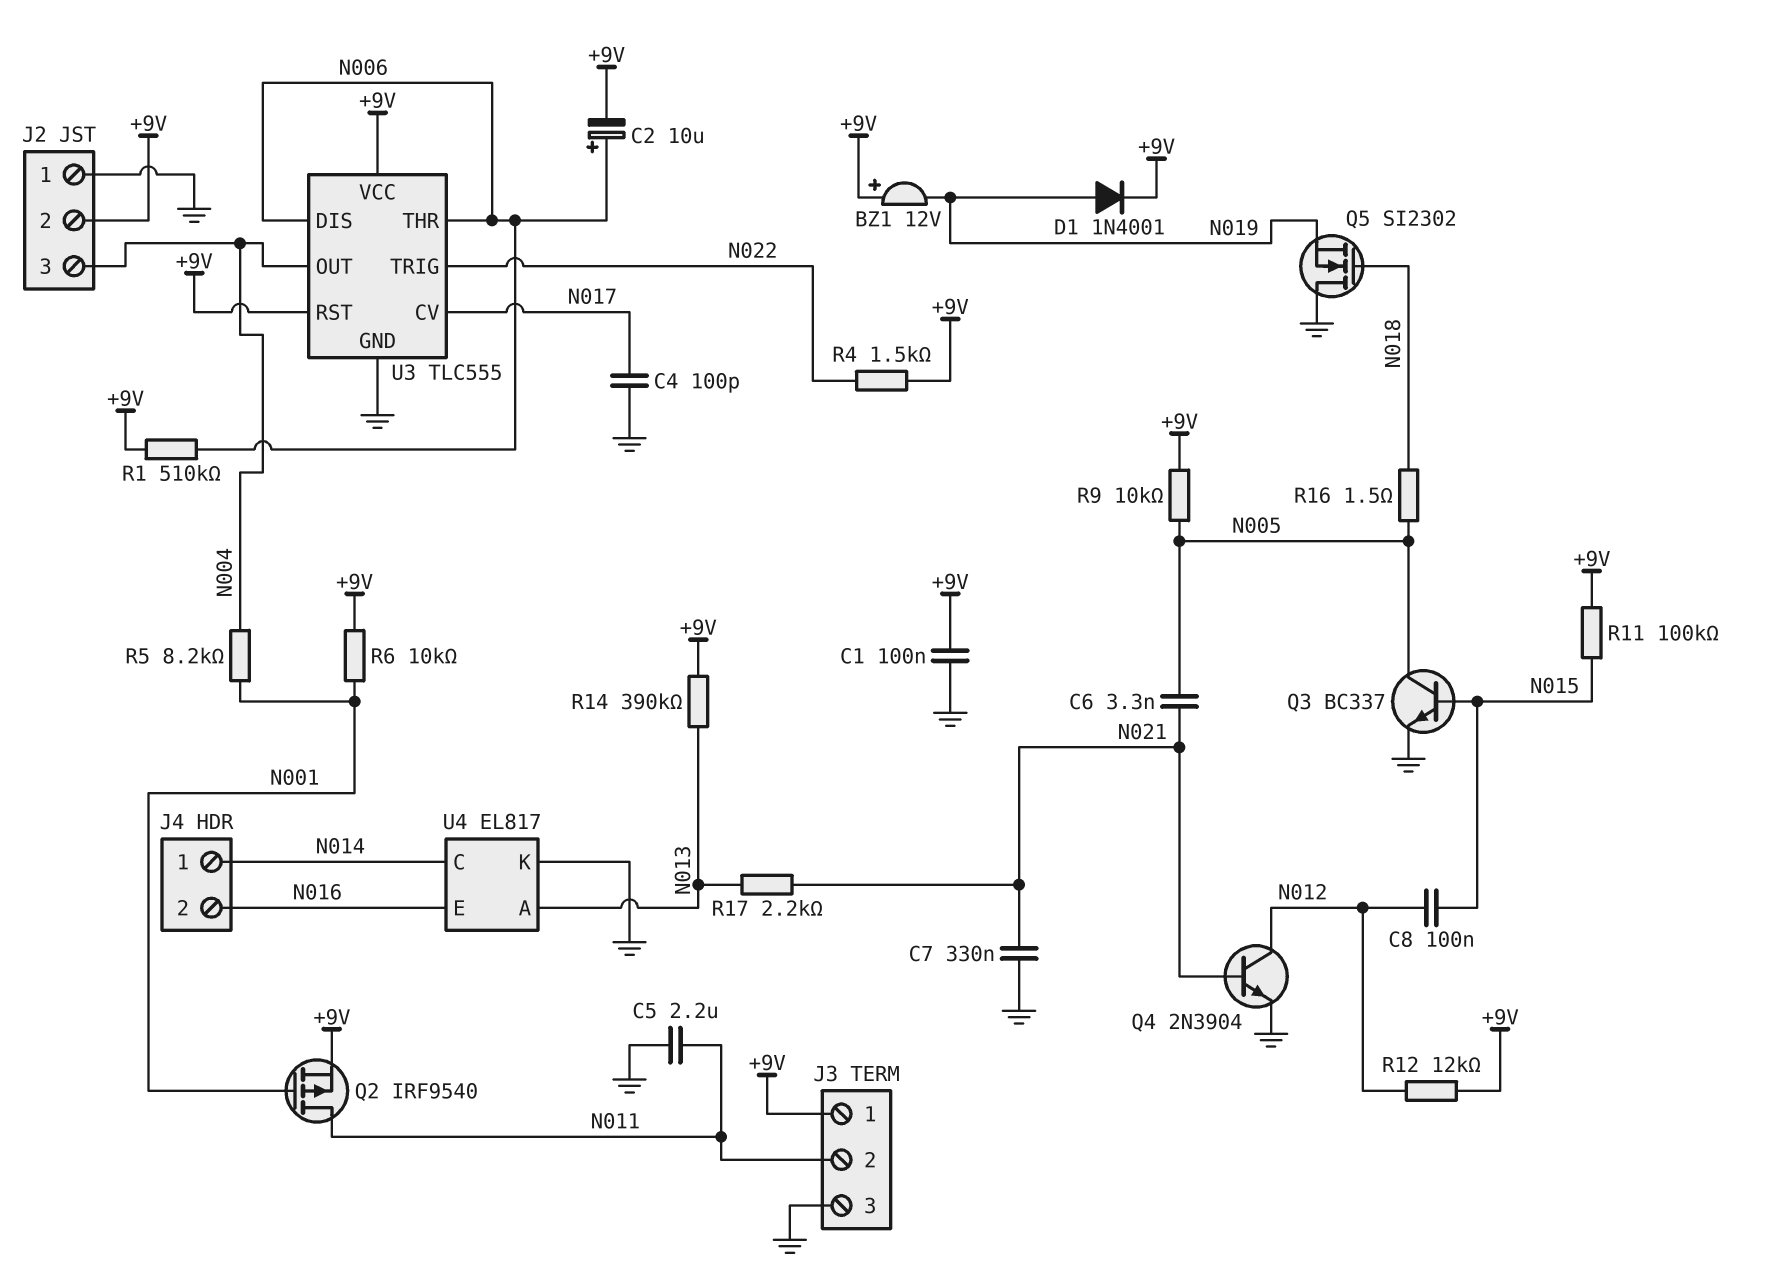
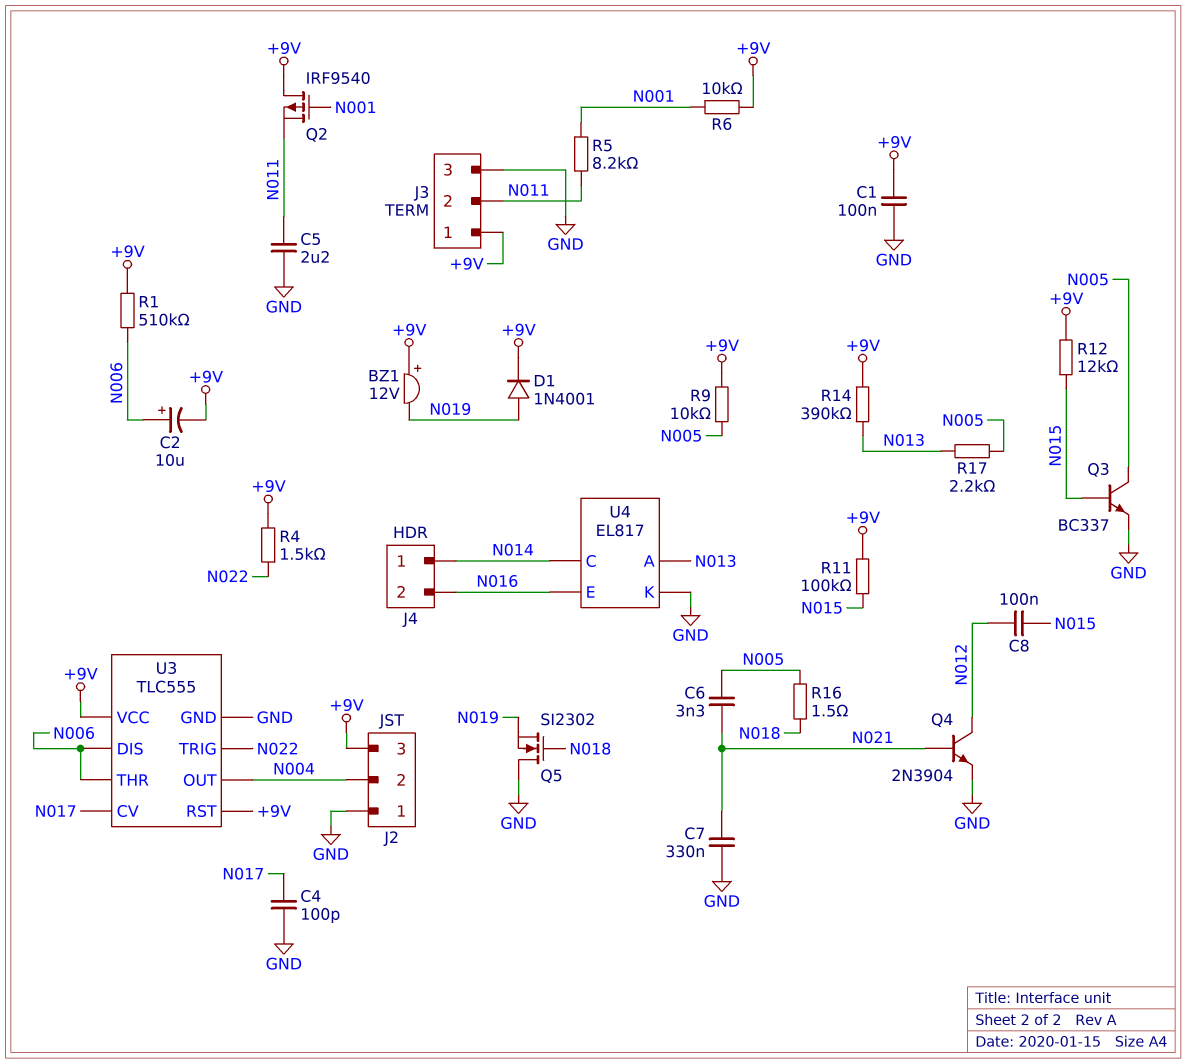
J2 pin 2: +9V -> N004
J2 pin 3: N004 -> +9V
Q2: PMOS IRF9540 (G N001, D N011, S +9V) -> PMOS IRF9540 (G N001, D +9V, S N011)
R5: 8.2k (N001, N004) -> 8.2k (N001, N011)
R12: 12k (+9V, N012) -> 12k (+9V, N015)
R17: 2.2k (N013, N021) -> 2.2k (N005, N013)

